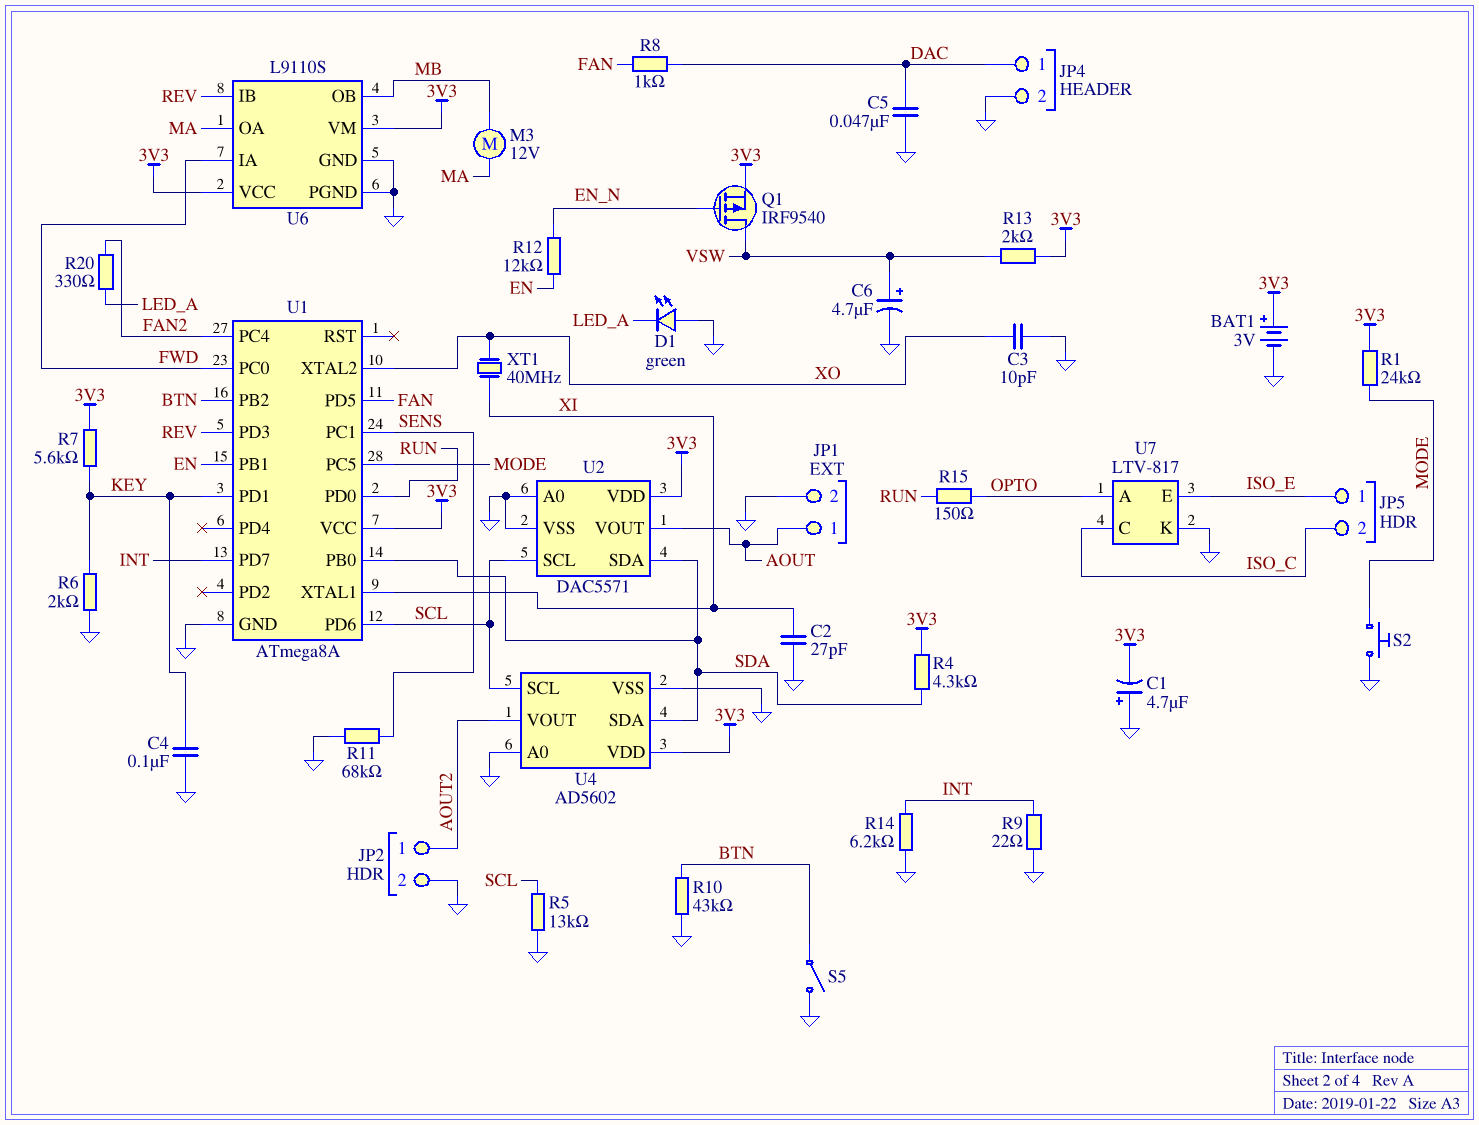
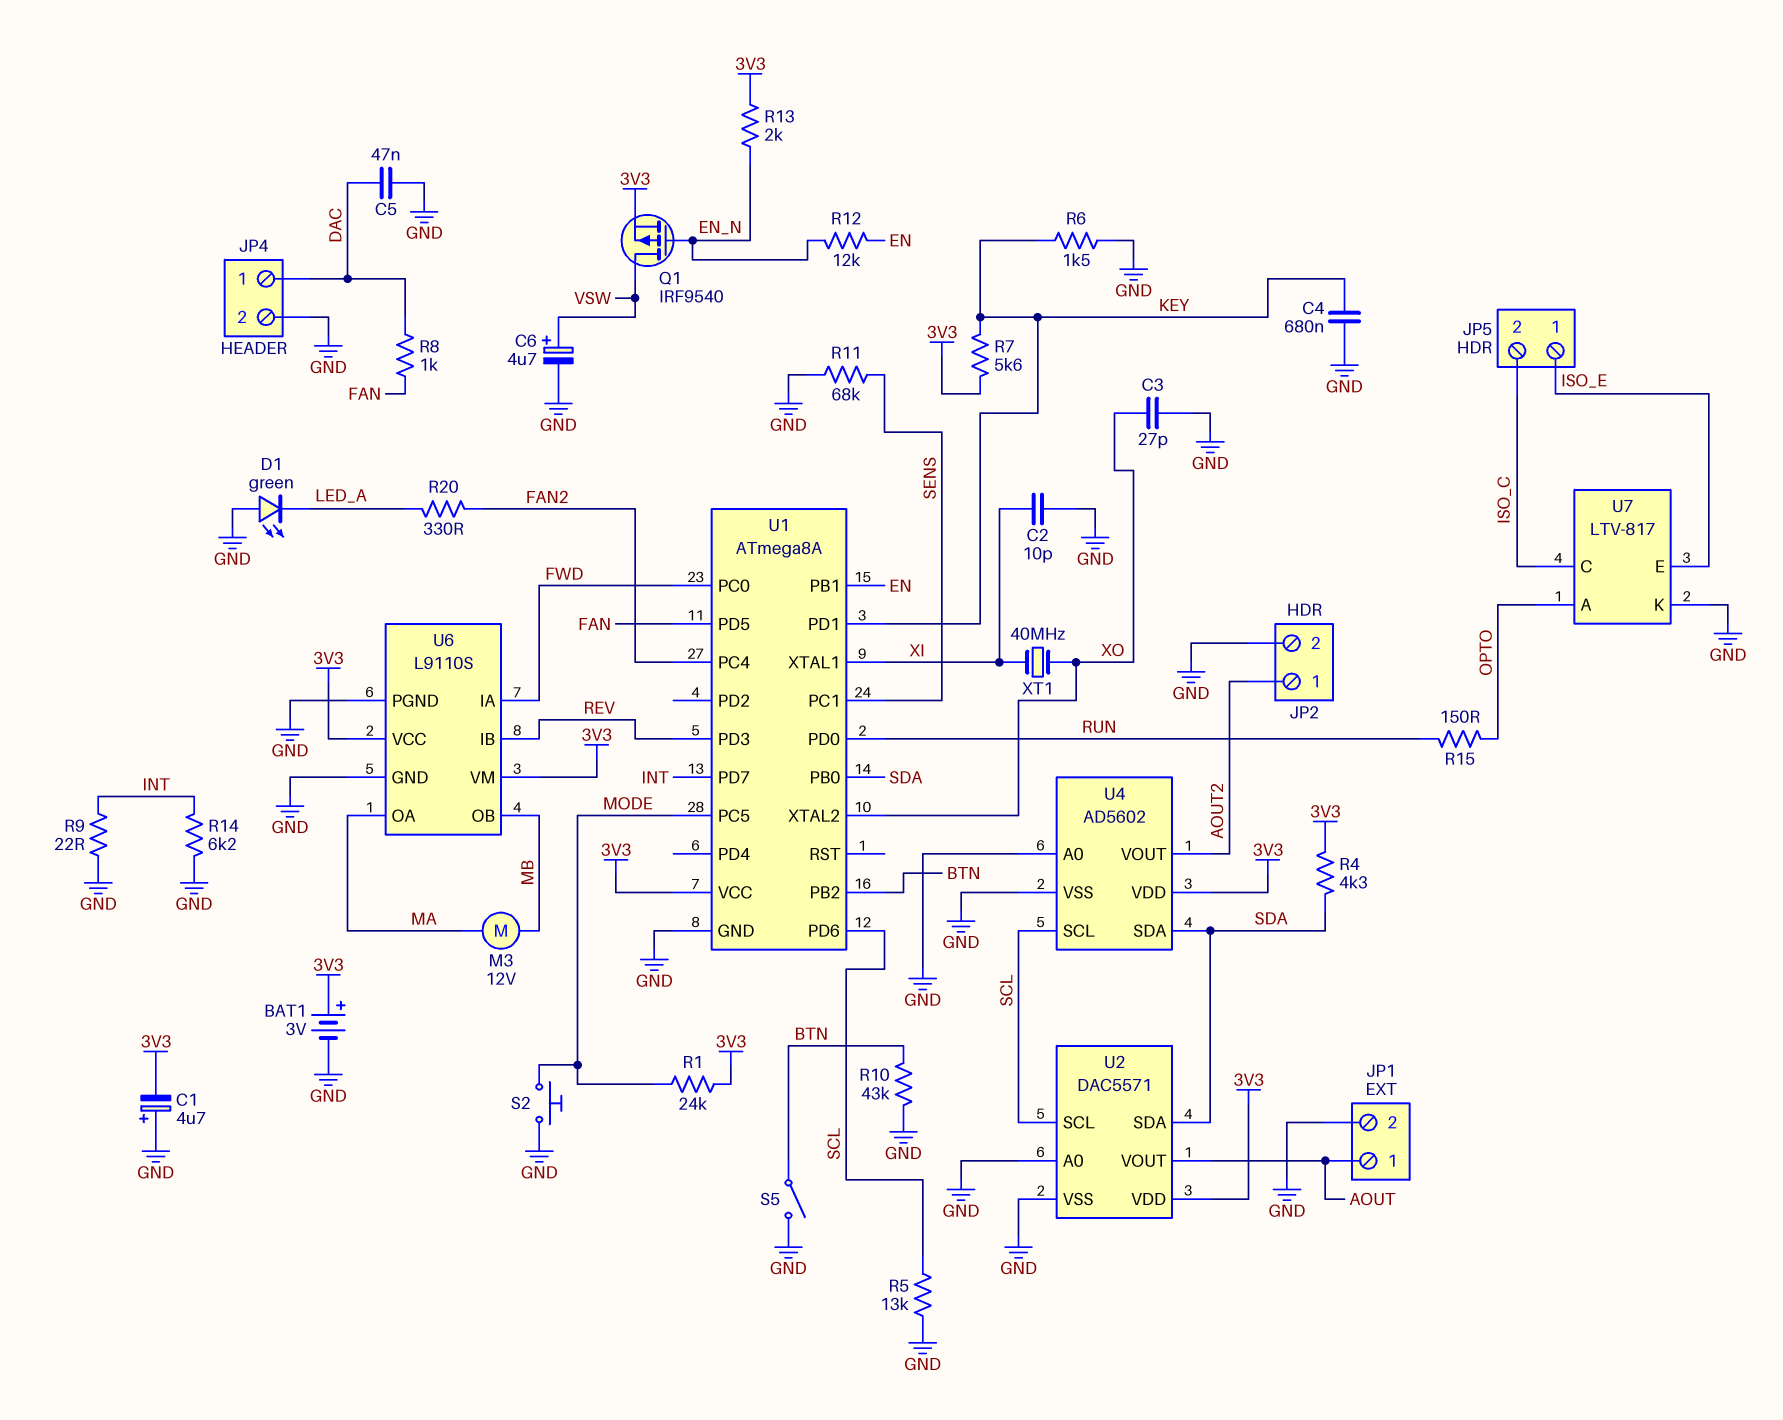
C2: 27pF (GND, XI) -> 10pF (GND, XI)
C3: 10pF (GND, XO) -> 27pF (GND, XO)
C4: 100nF (GND, KEY) -> 680nF (GND, KEY)
R6: 2k (GND, KEY) -> 1.5k (GND, KEY)
R13: 2k (3V3, VSW) -> 2k (3V3, EN_N)

